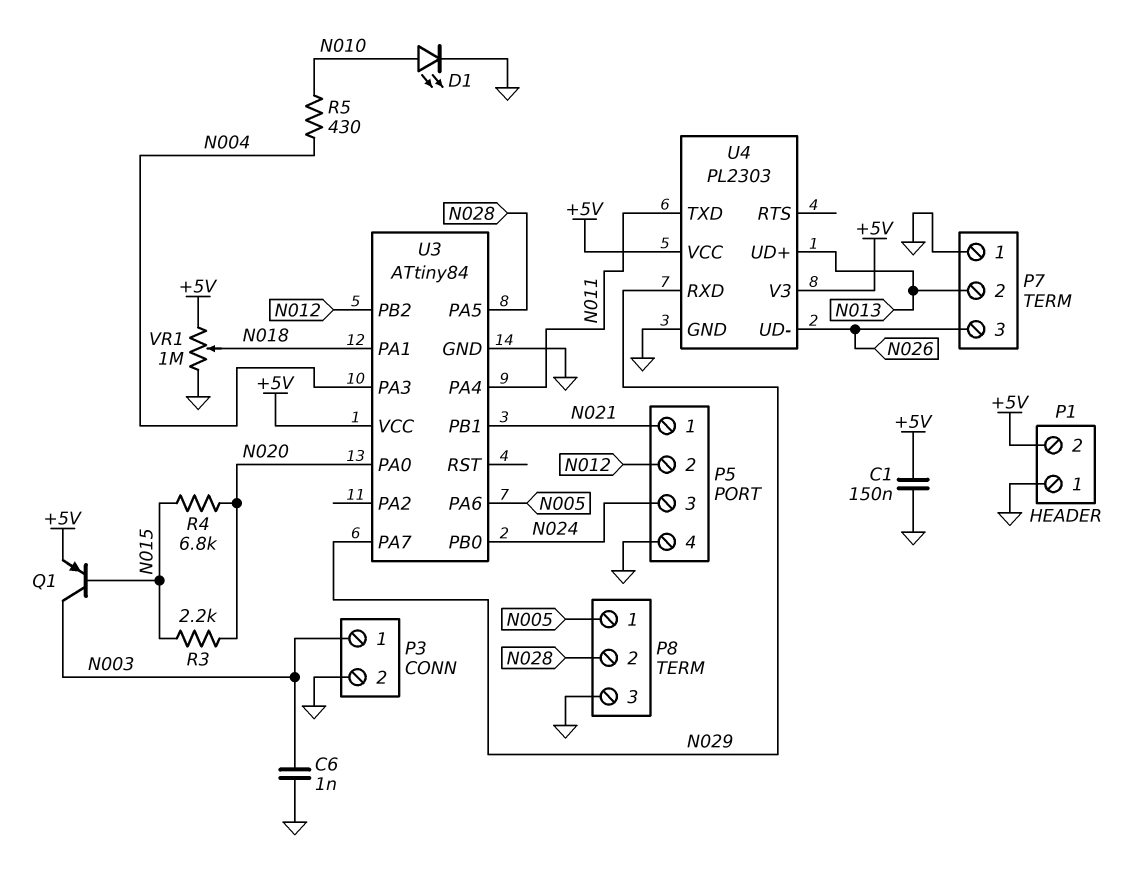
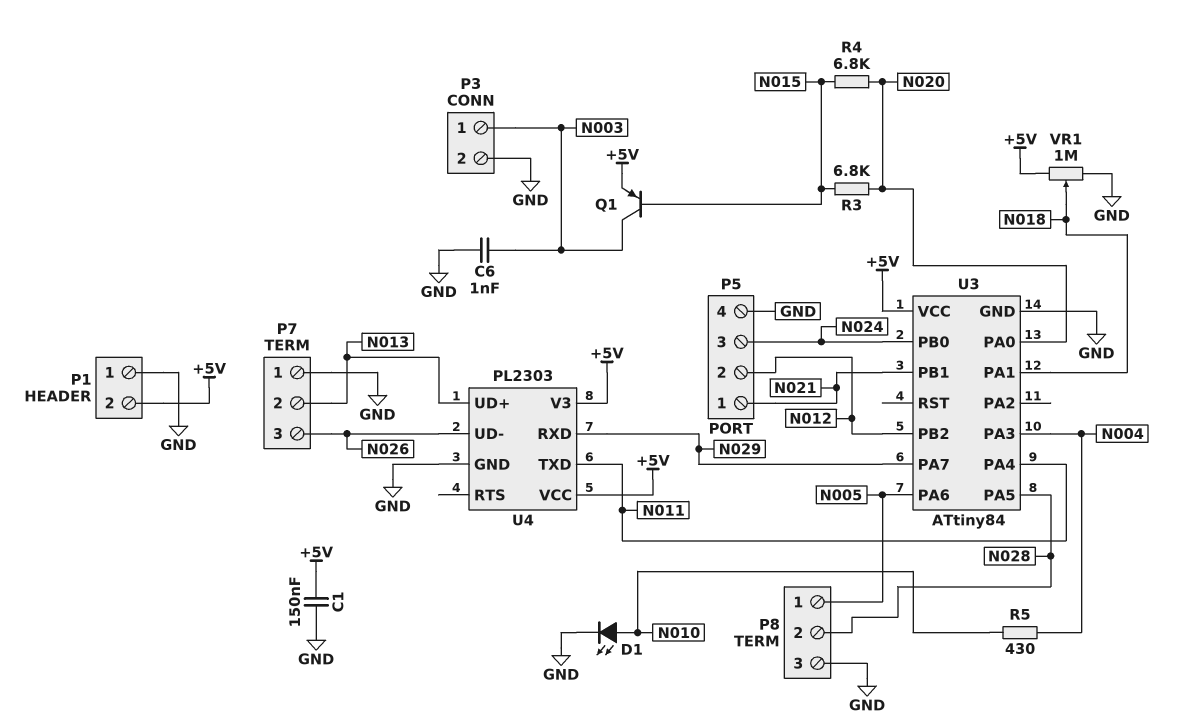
R3: 2.2k (N015, N020) -> 6.8k (N015, N020)

